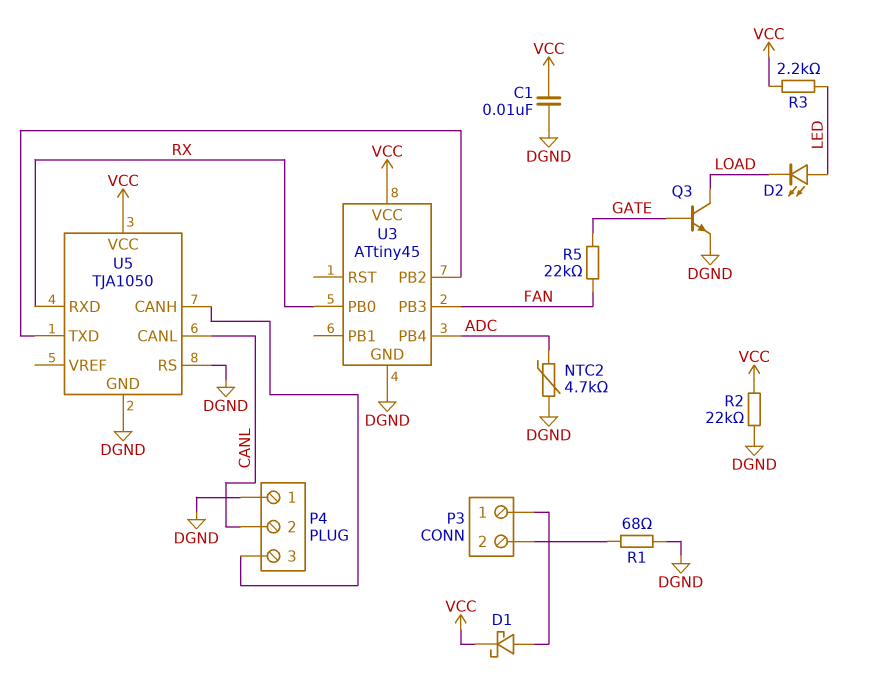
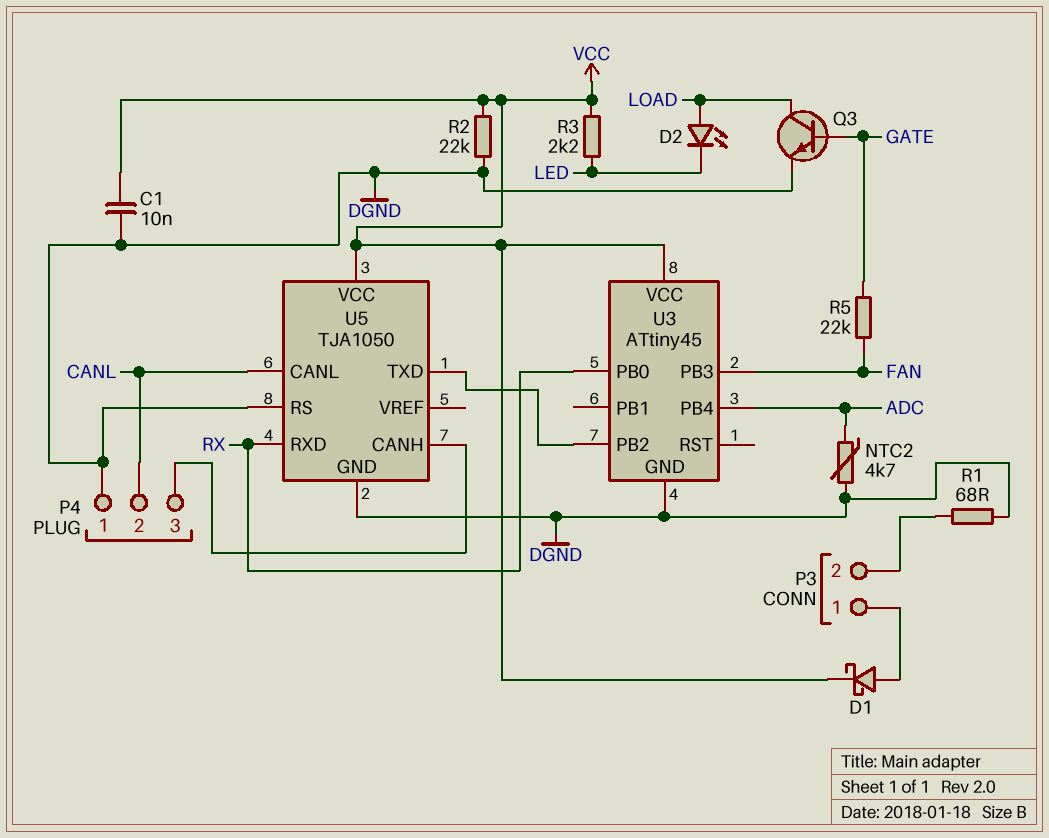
D2: LED (A LED, K LOAD) -> LED (A LOAD, K LED)

